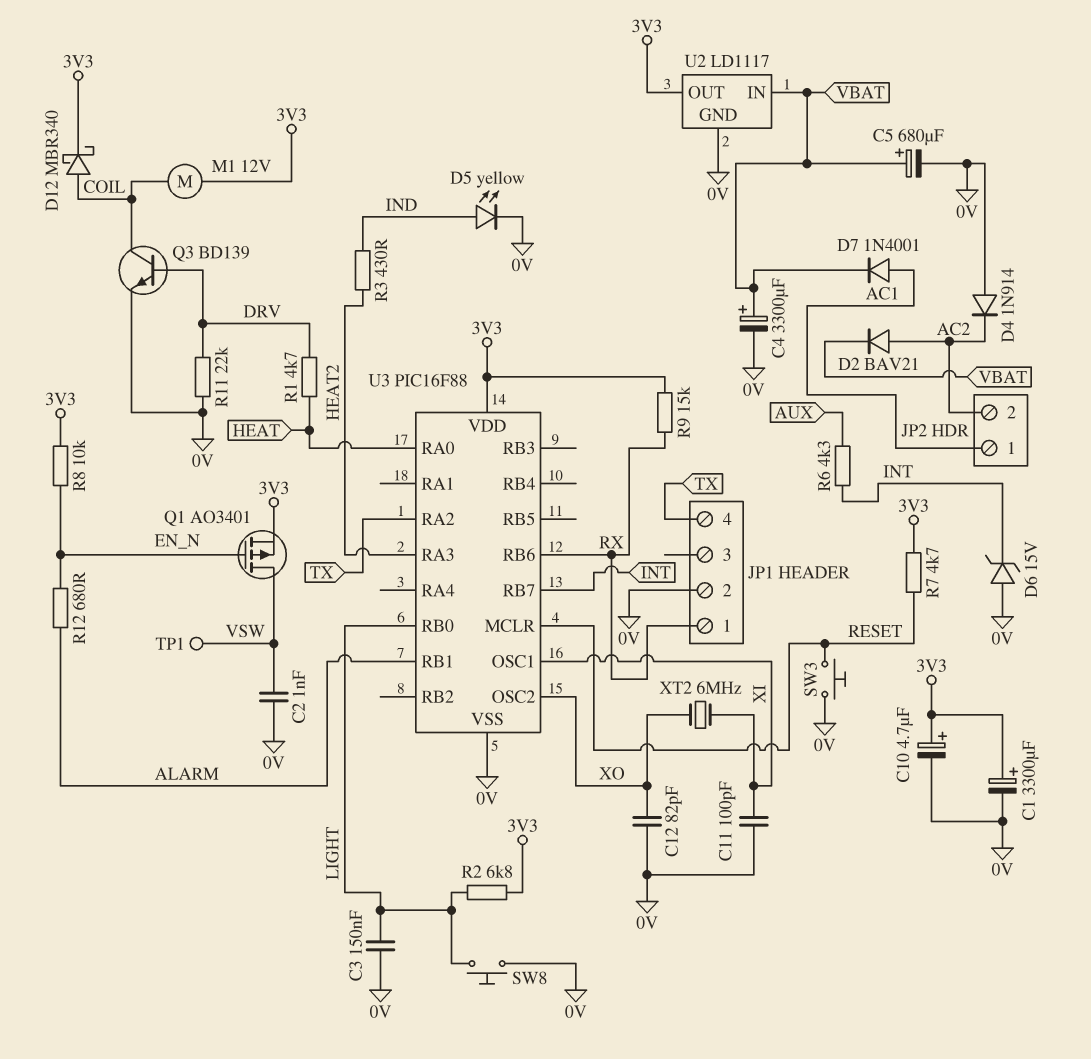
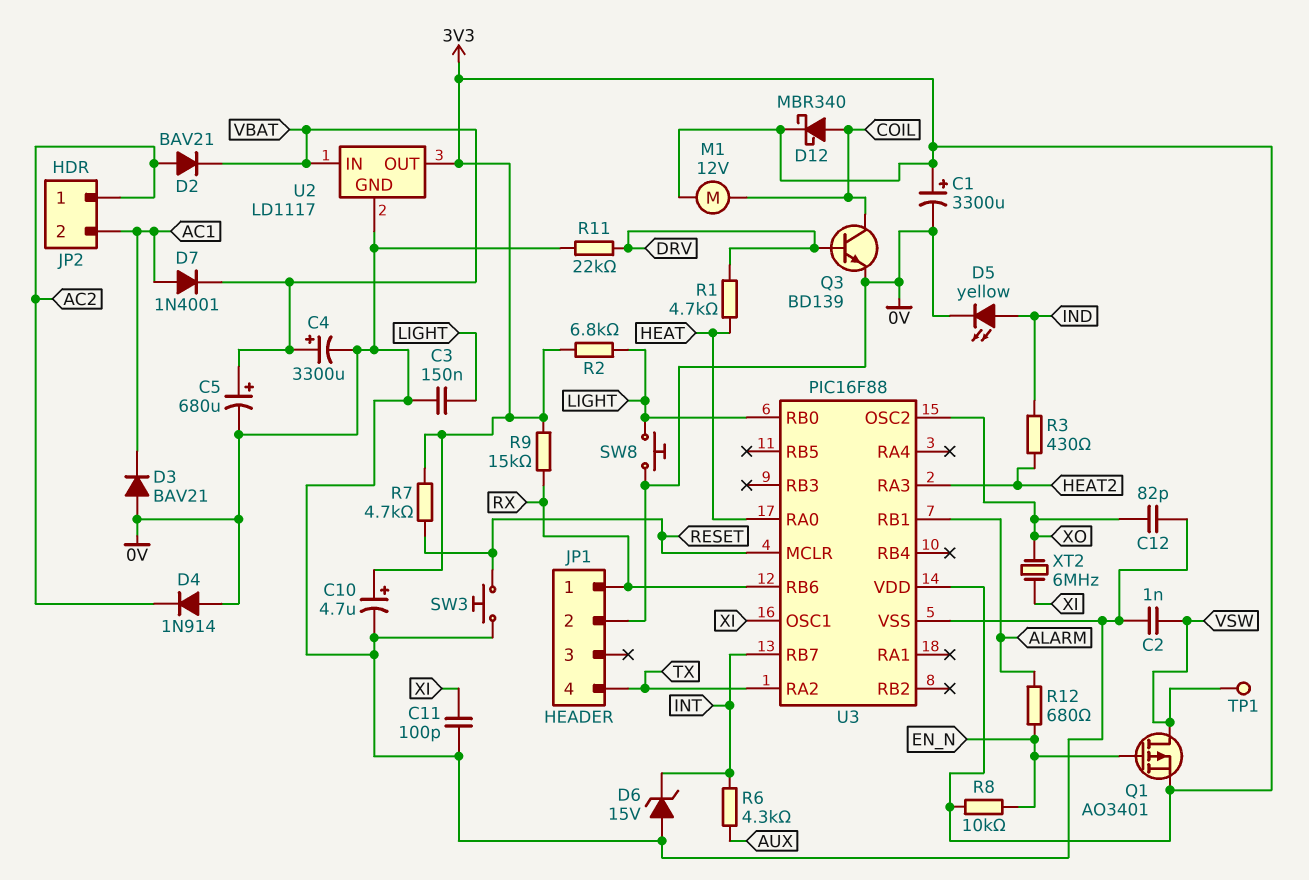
D3: none -> diode BAV21 (A 0V, K AC1)
JP2 pin 1: AC1 -> AC2
JP2 pin 2: AC2 -> AC1

